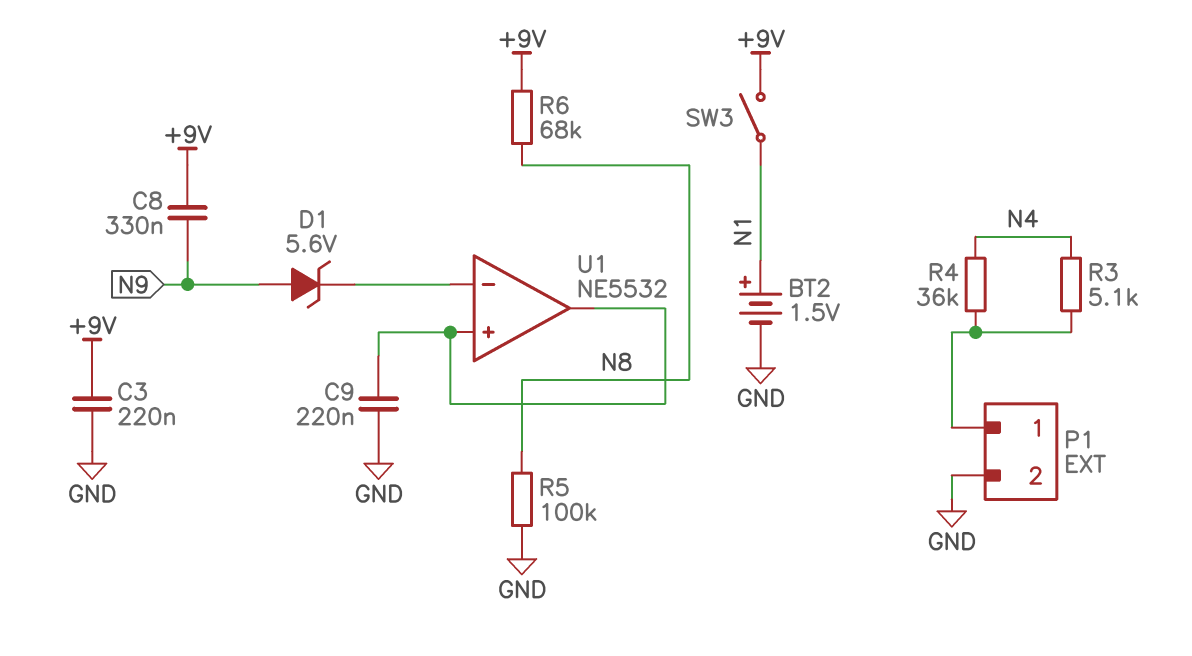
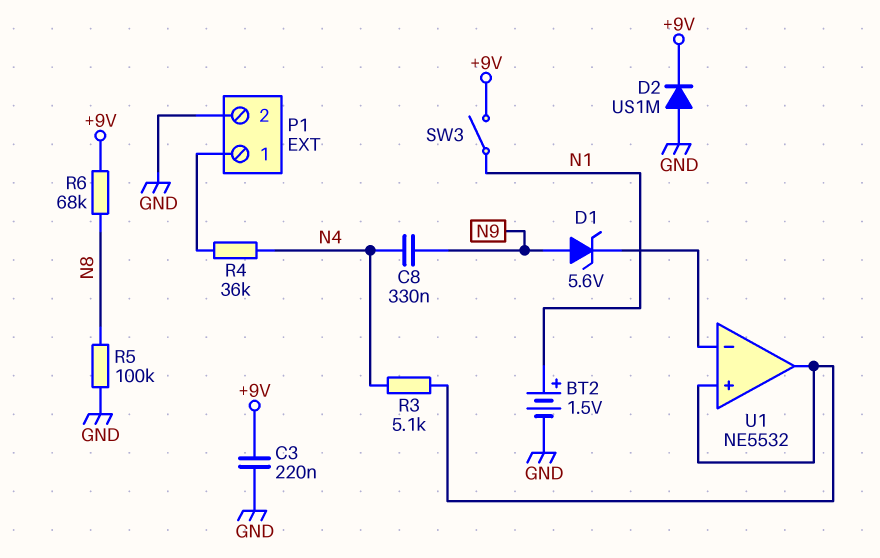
C8: 330nF (+9V, N9) -> 330nF (N4, N9)
C9: 220nF (GND, U1/in+) -> none
D2: none -> diode US1M (A GND, K +9V)
R3: 5.1k (N4, P1/1) -> 5.1k (N4, U1/in+)

